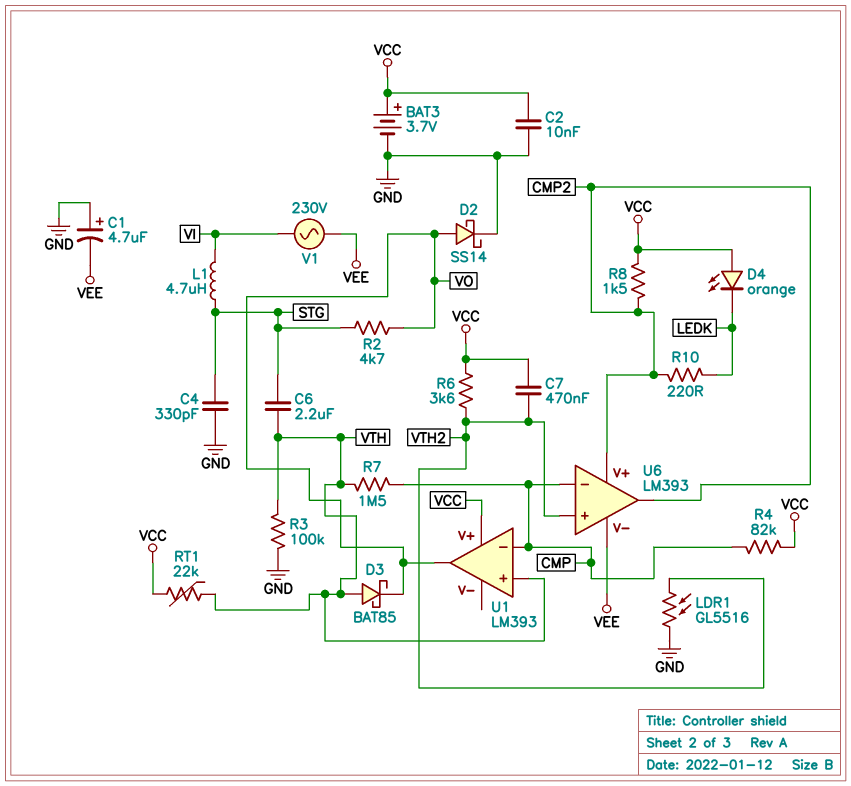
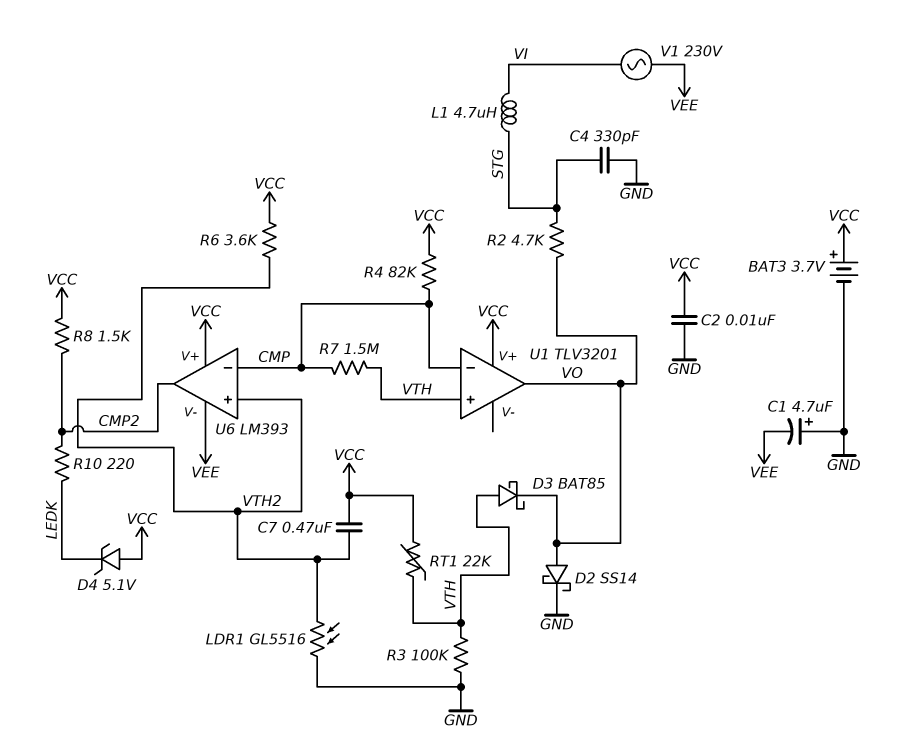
C6: 2.2uF (STG, VTH) -> none
D4: LED orange (A VCC, K LEDK) -> zener 5.1V (A VCC, K LEDK)
U1: LM393 -> TLV3201
U6 pin V+: CMP2 -> VCC

